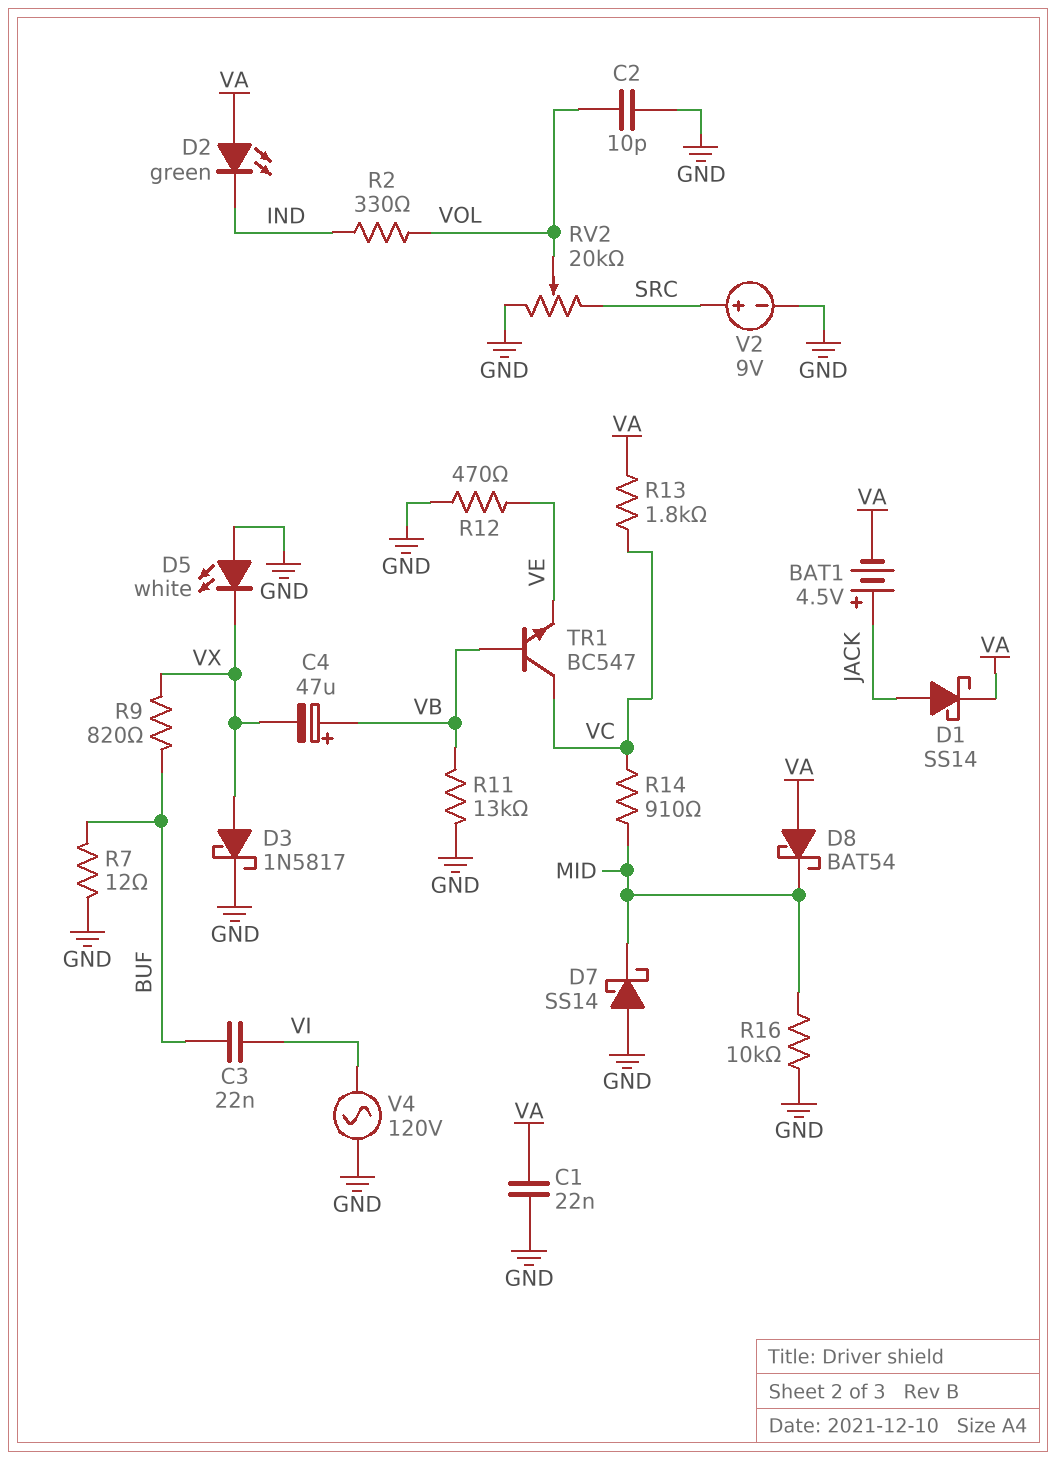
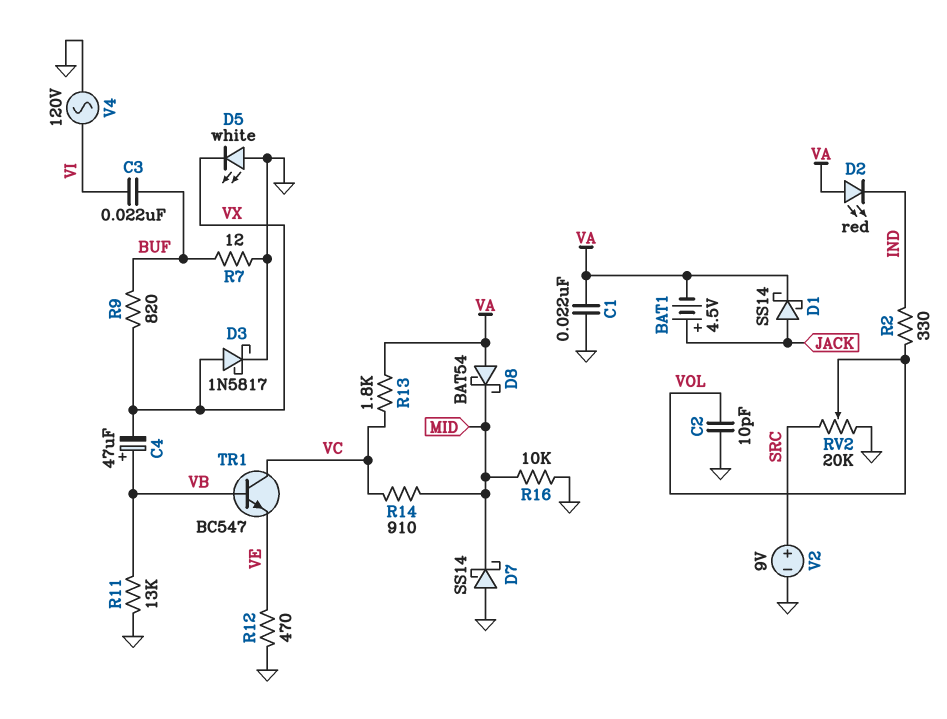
D2: LED green (A VA, K IND) -> LED red (A VA, K IND)

